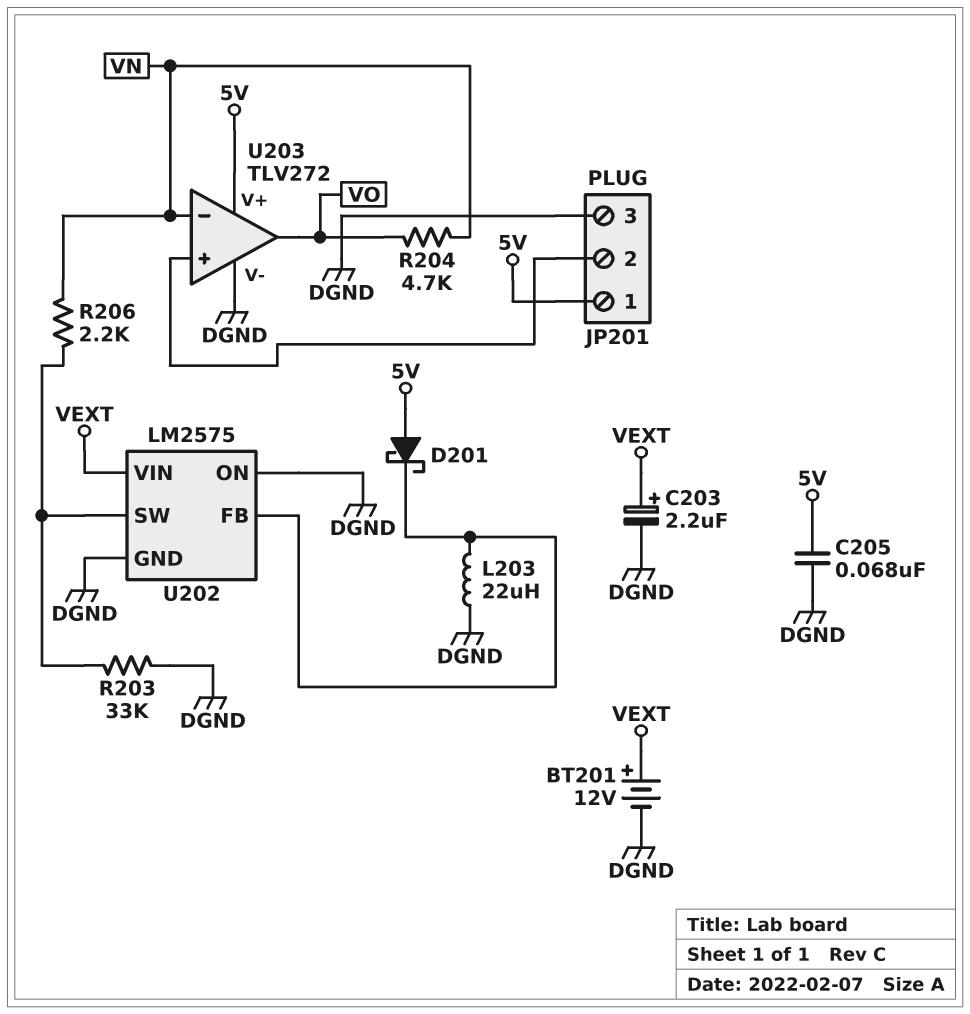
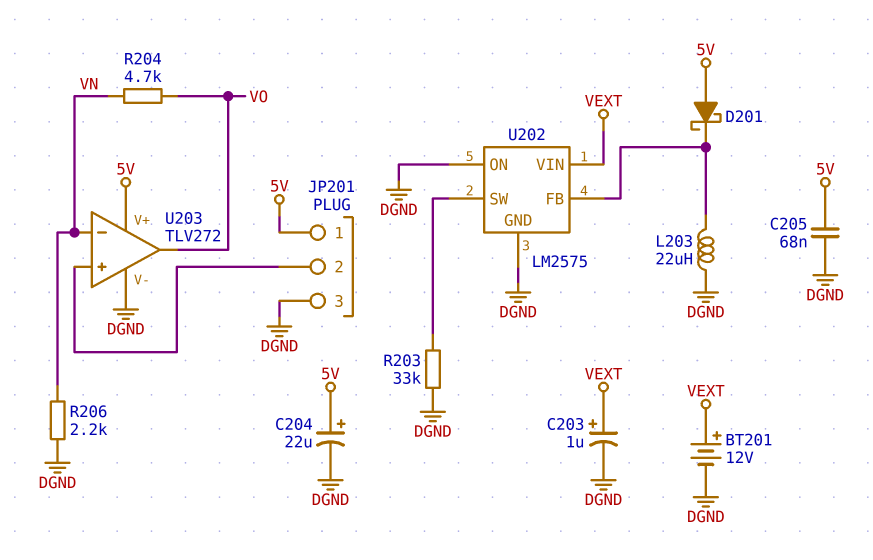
C203: 2.2uF (plus VEXT, minus DGND) -> 1uF (plus VEXT, minus DGND)
C204: none -> 22uF (plus 5V, minus DGND)
R206: 2.2k (U202/SW, VN) -> 2.2k (DGND, VN)

